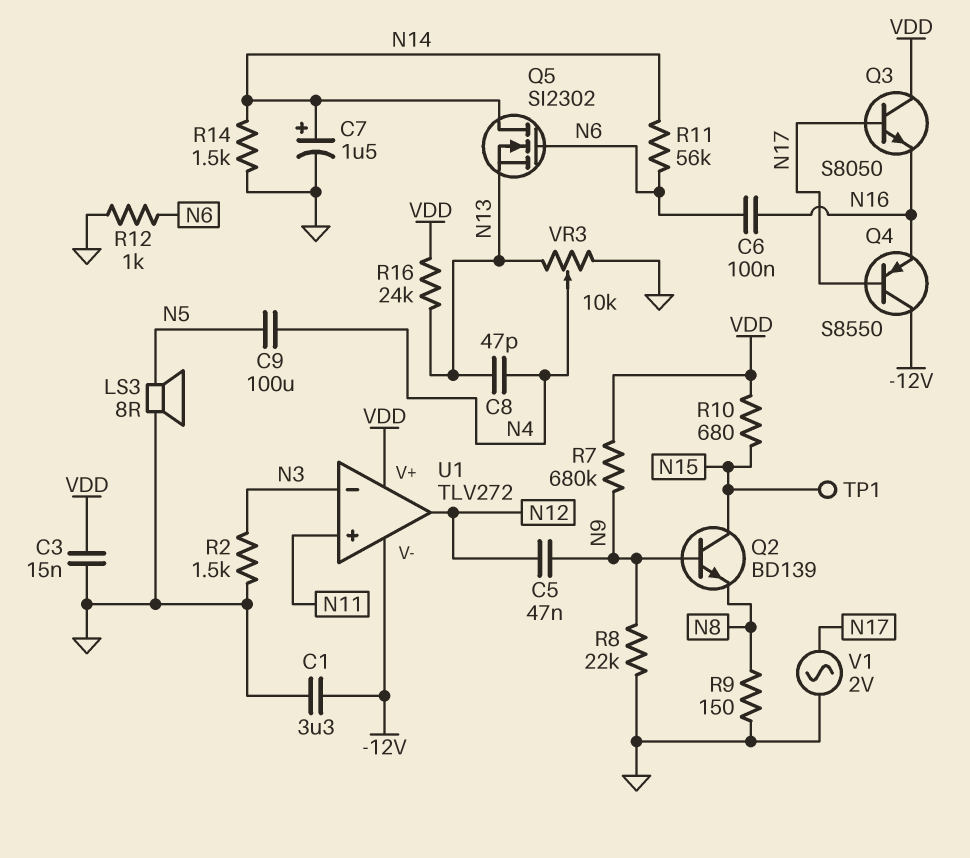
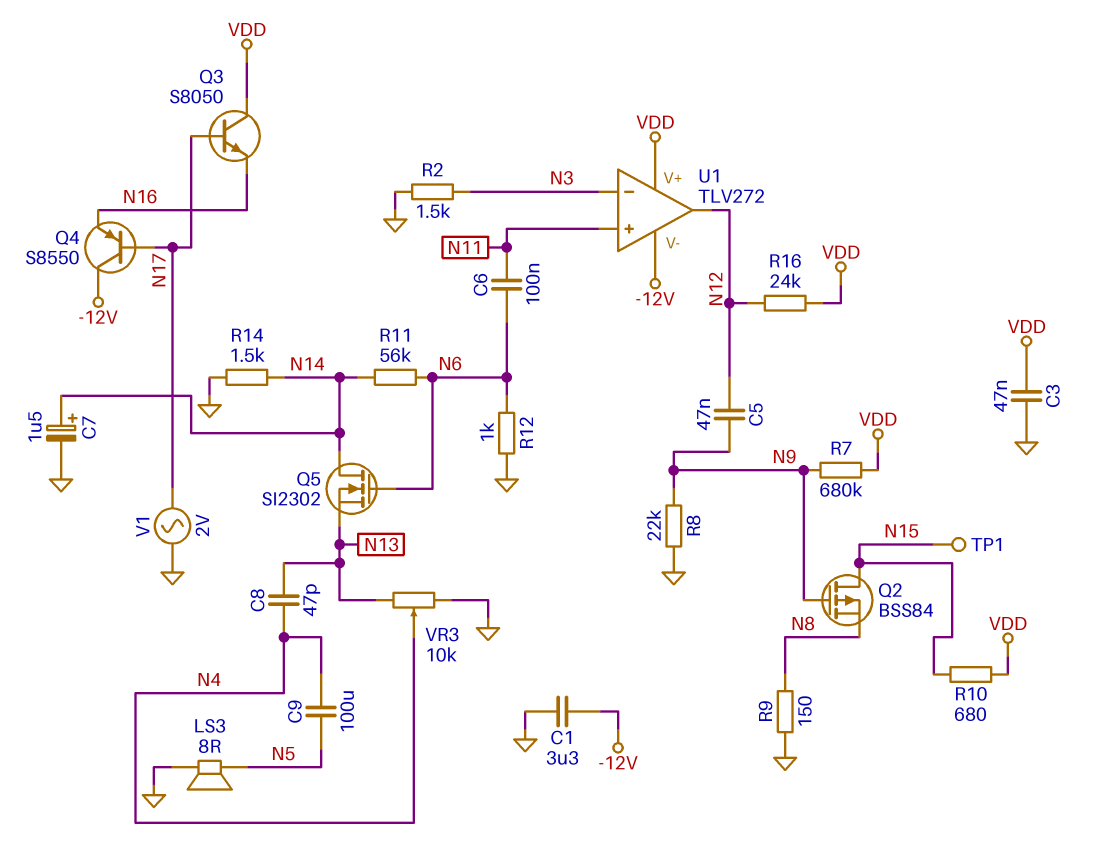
C3: 15nF (GND, VDD) -> 47nF (GND, VDD)
C6: 100nF (N6, N16) -> 100nF (N6, N11)
Q2: NPN BD139 (B N9, C N15, E N8) -> PMOS BSS84 (G N9, D N15, S N8)
R16: 24k (N13, VDD) -> 24k (N12, VDD)

